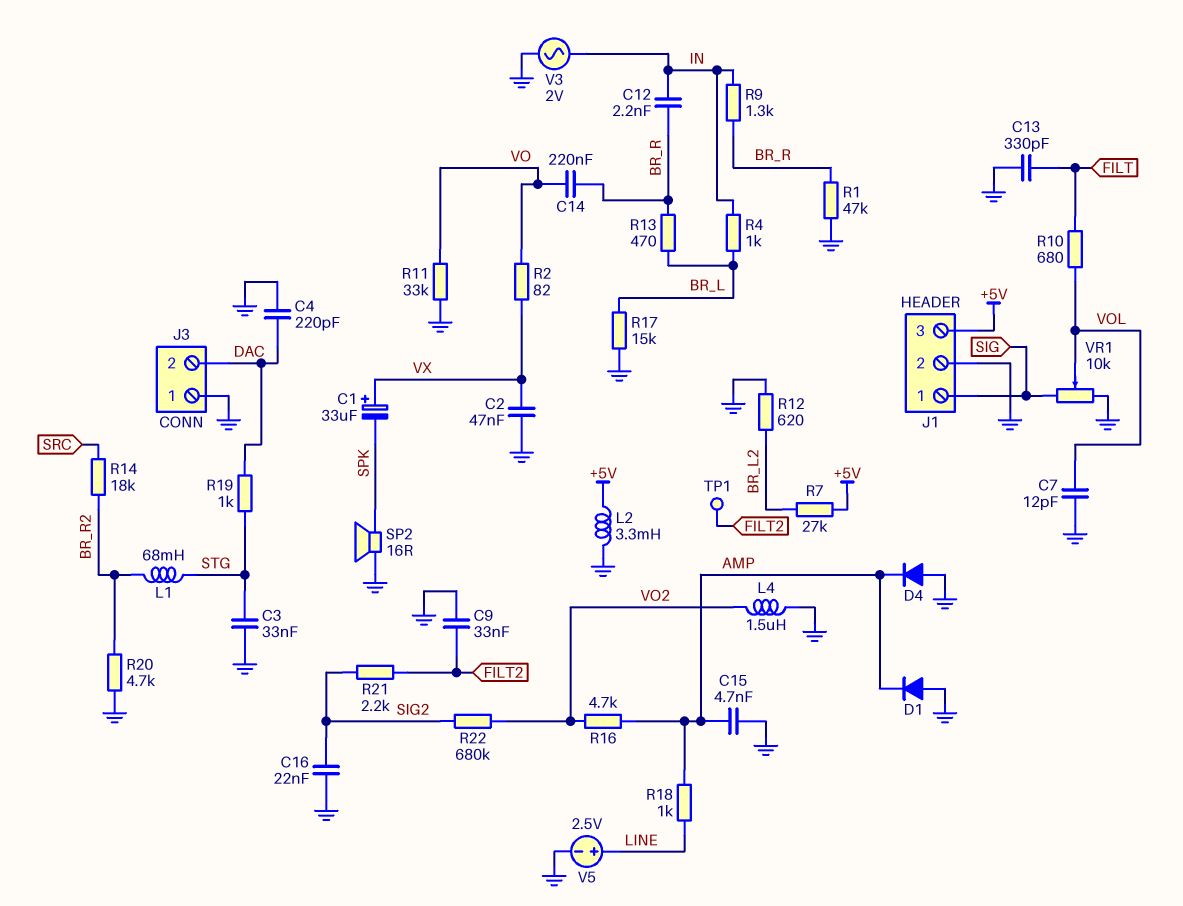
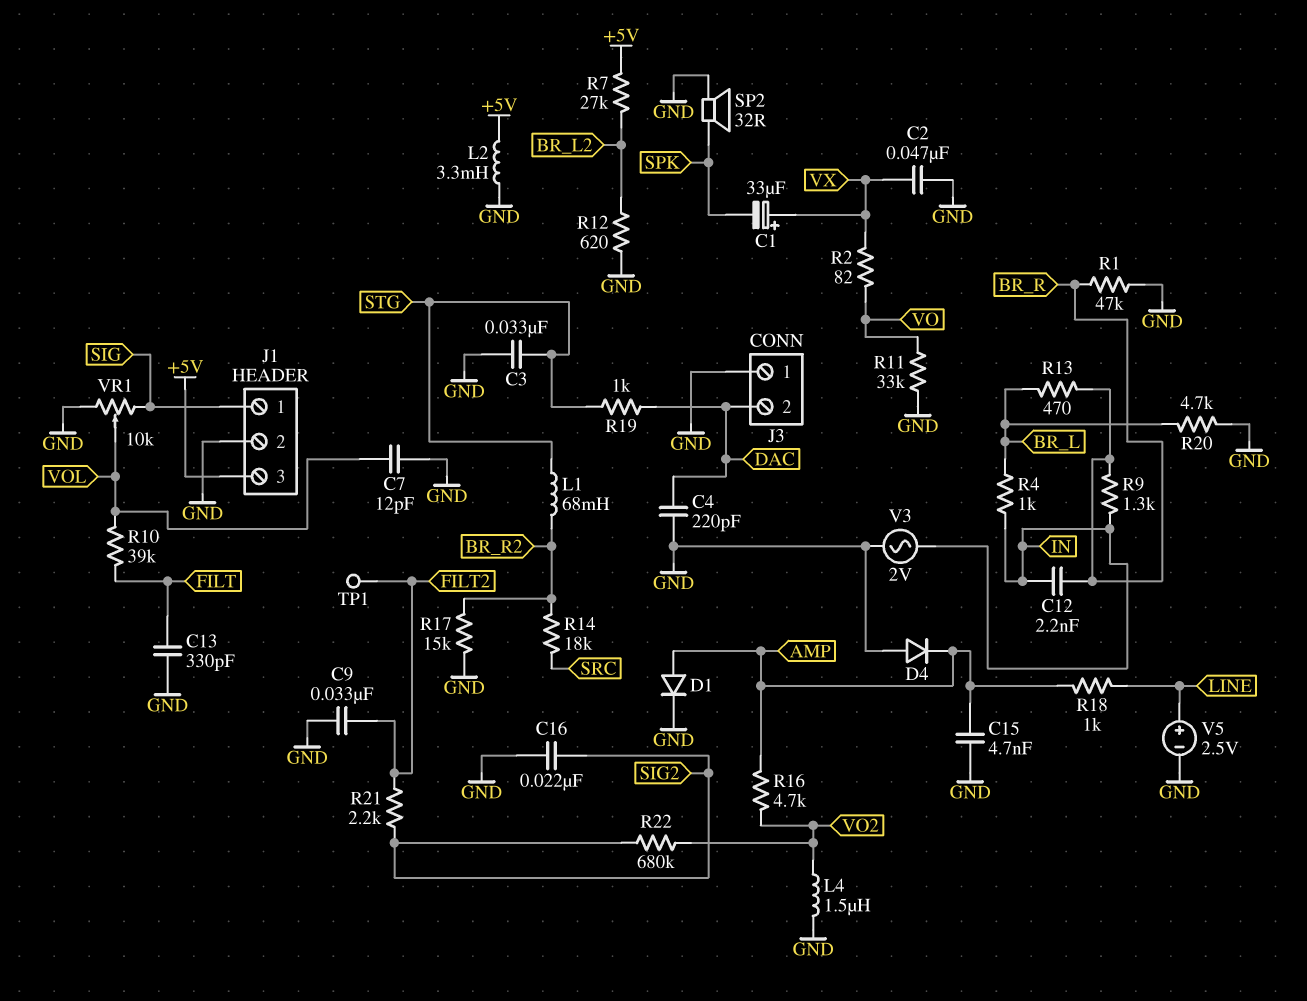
C14: 220nF (BR_R, VO) -> none
D1: diode (A GND, K AMP) -> diode (A AMP, K GND)
R10: 680 (FILT, VOL) -> 39k (FILT, VOL)
R17: 15k (BR_L, GND) -> 15k (BR_R2, GND)
R20: 4.7k (BR_R2, GND) -> 4.7k (BR_L, GND)
SP2: speaker 16R (GND, SPK) -> speaker 32R (GND, SPK)

